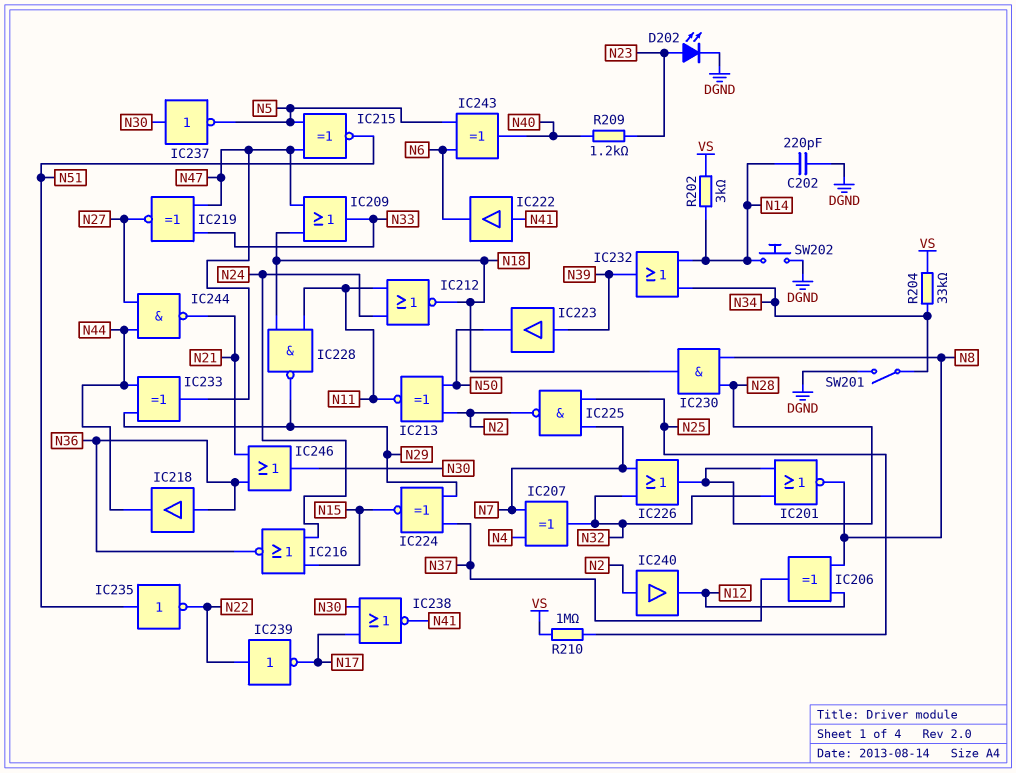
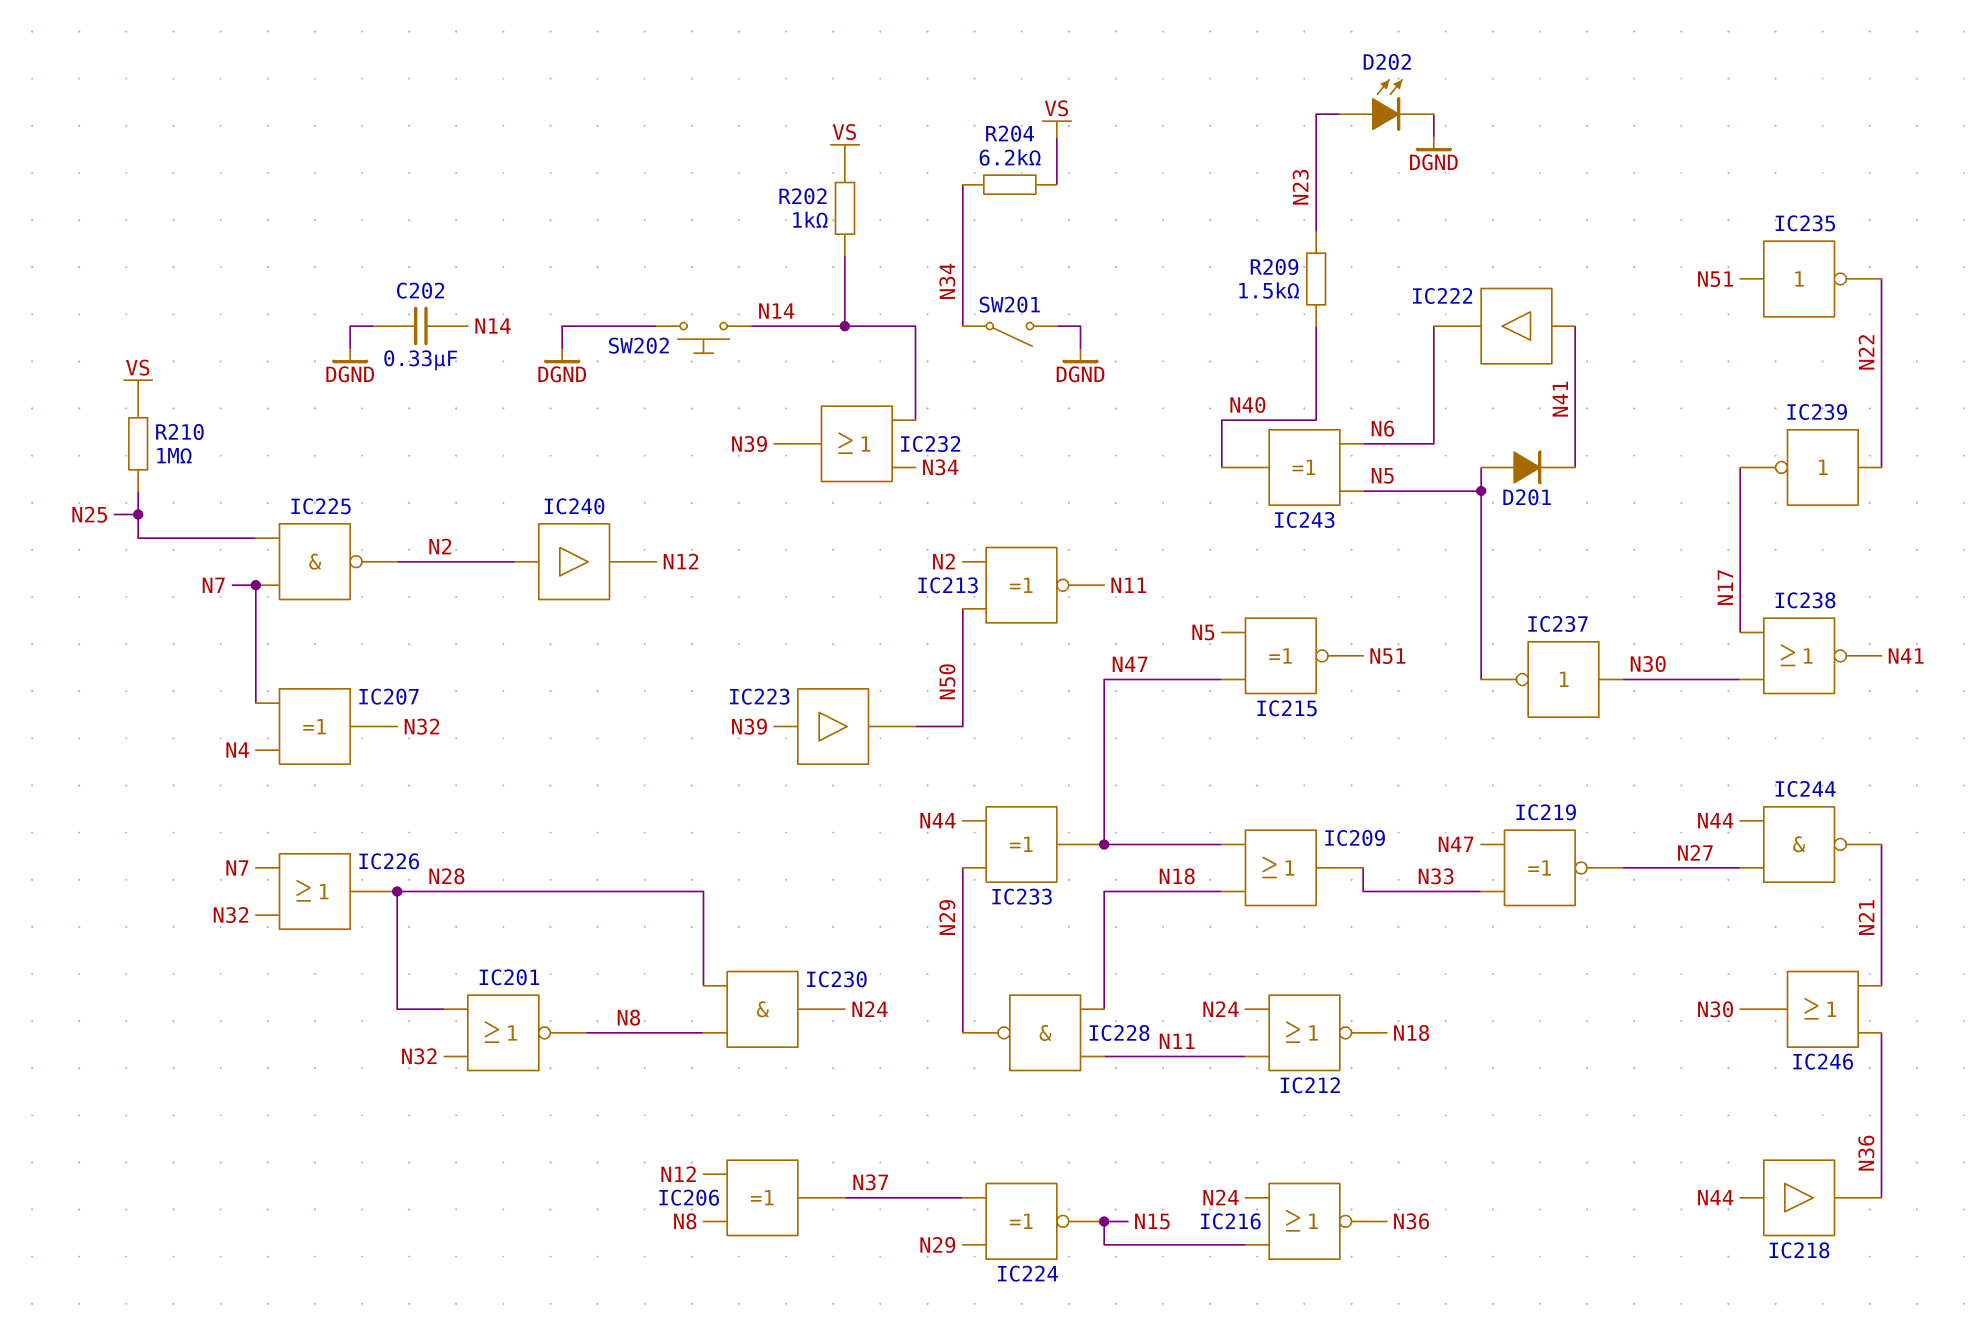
C202: 220pF (DGND, N14) -> 330nF (DGND, N14)
D201: none -> diode (A N5, K N41)
IC218: buffer (in N36, out N44) -> buffer (in N44, out N36)
IC230: AND (in N8, in N28, out N18) -> AND (in N8, in N28, out N24)
R202: 3k (N14, VS) -> 1k (N14, VS)
R204: 33k (N34, VS) -> 6.2k (N34, VS)
R209: 1.2k (N23, N40) -> 1.5k (N23, N40)

